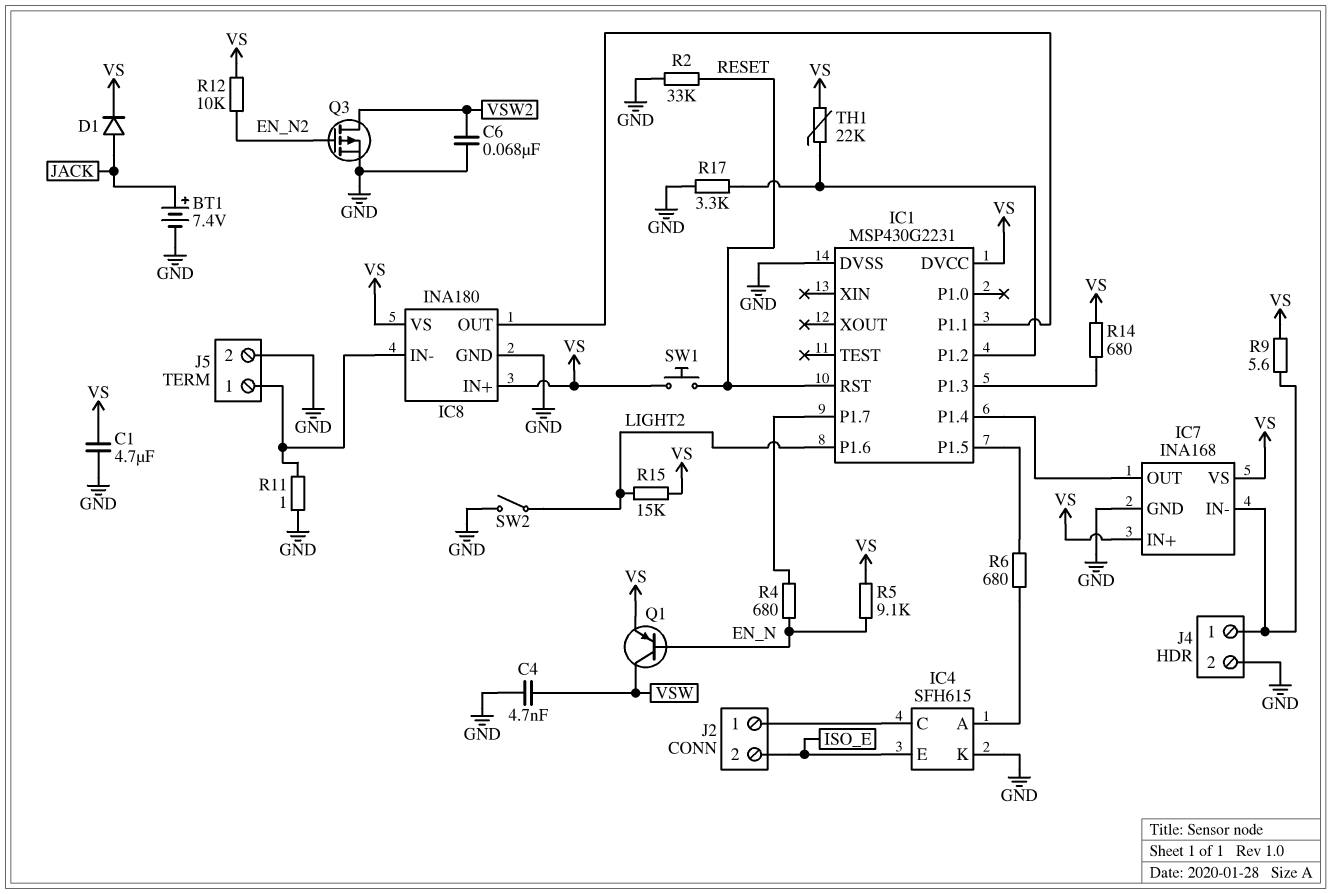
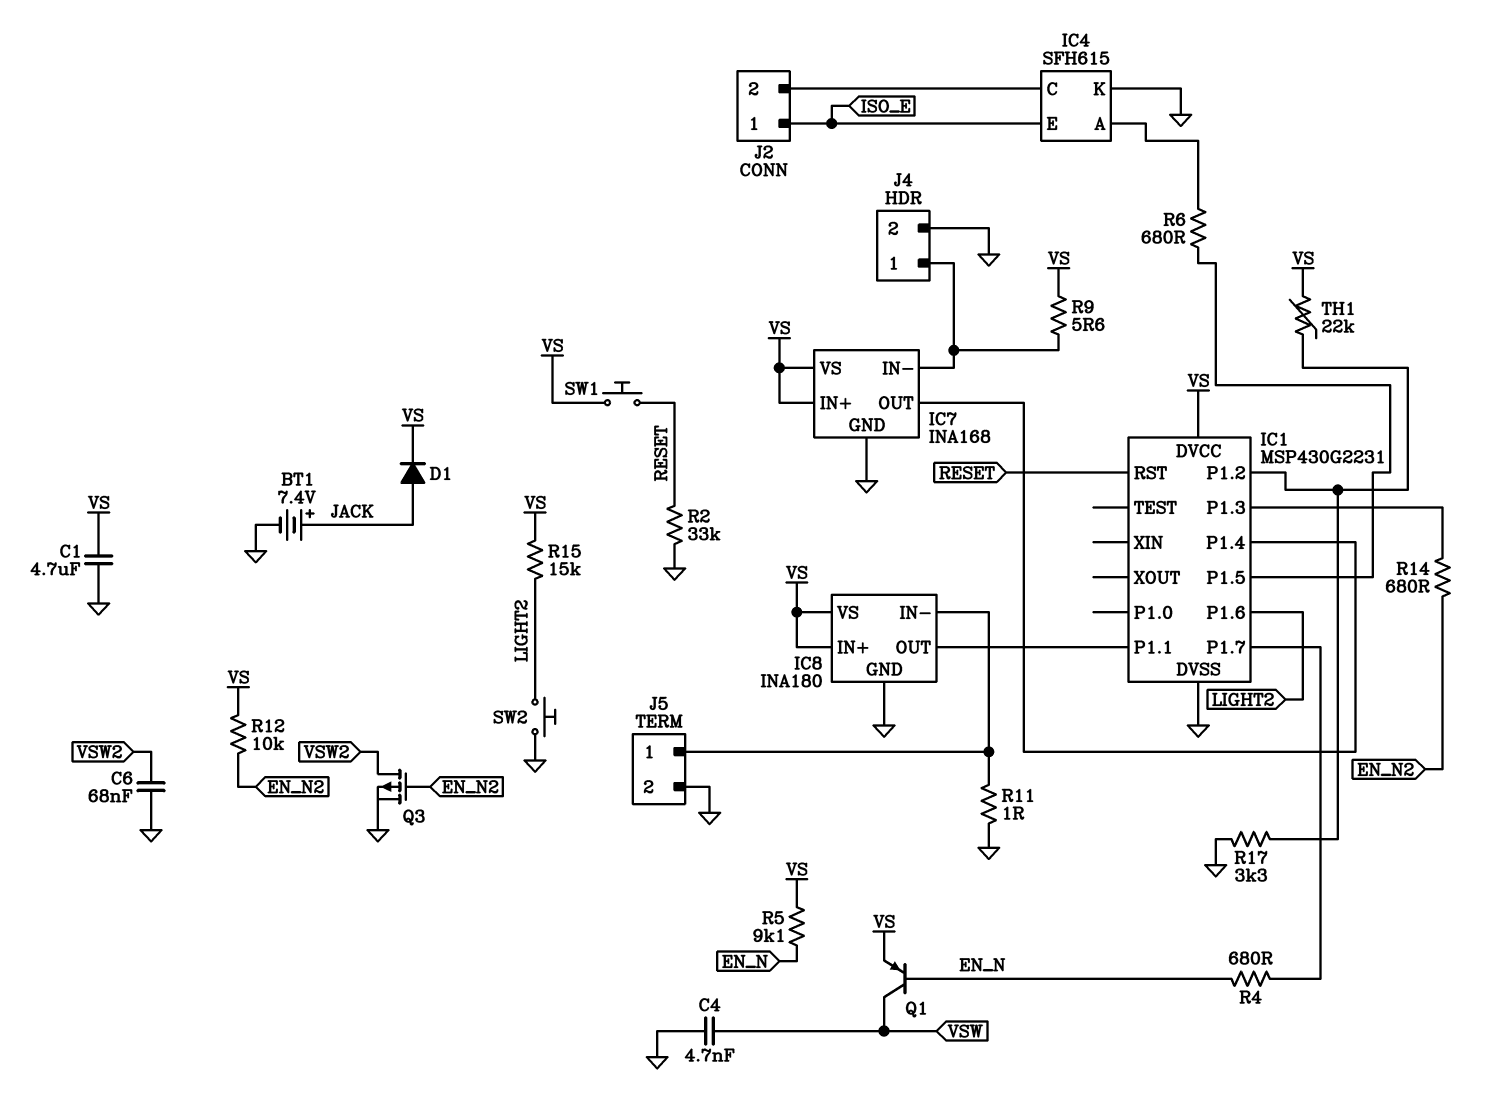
J2 pin 1: IC4/C -> ISO_E
J2 pin 2: ISO_E -> IC4/C
R14: 680 (IC1/P1.3, VS) -> 680 (EN_N2, IC1/P1.3)
SW2: switch (GND, LIGHT2) -> button (GND, LIGHT2)

